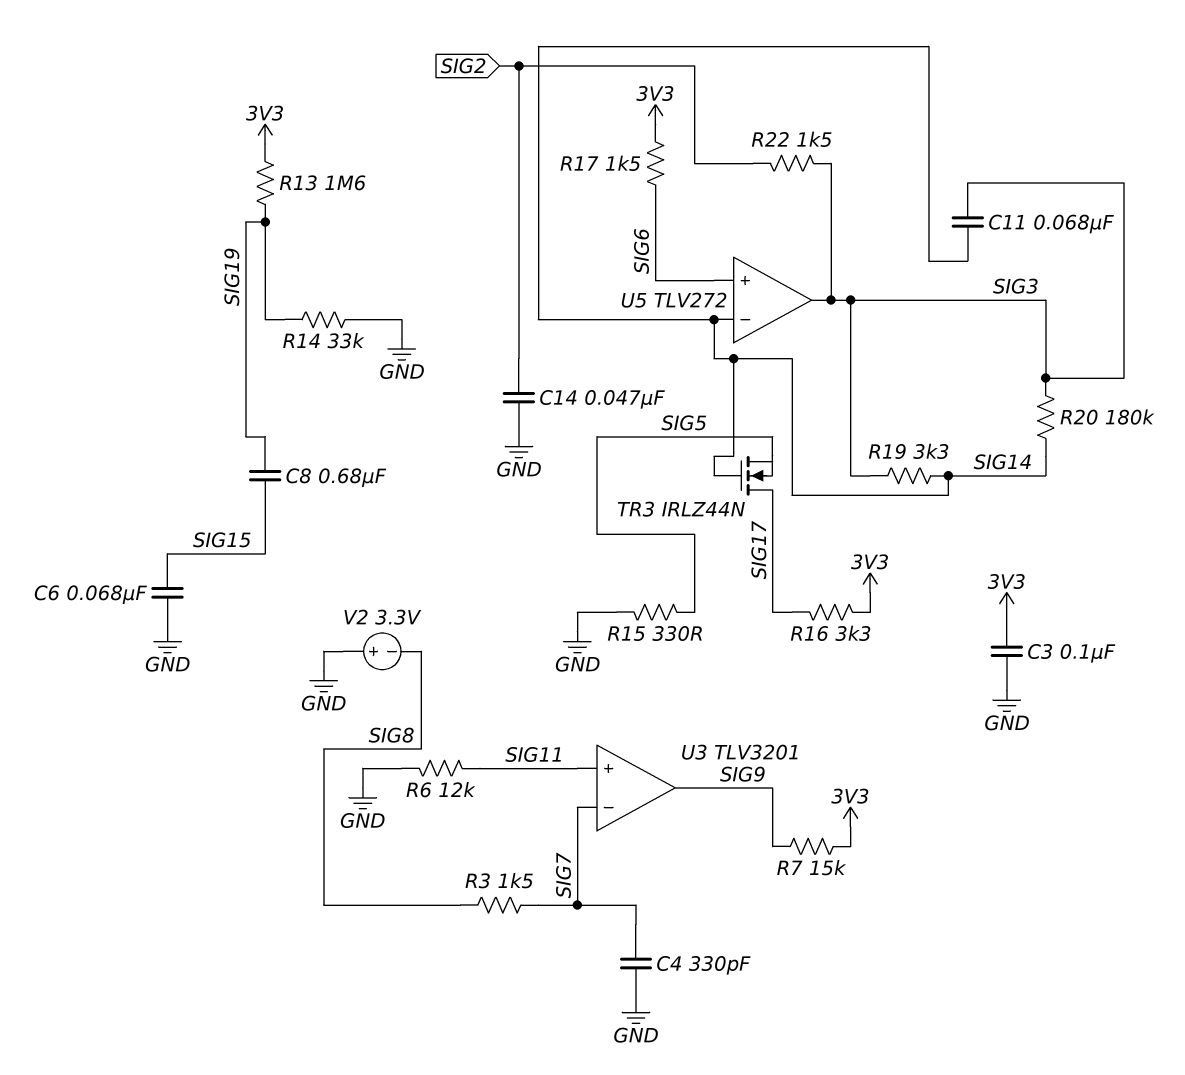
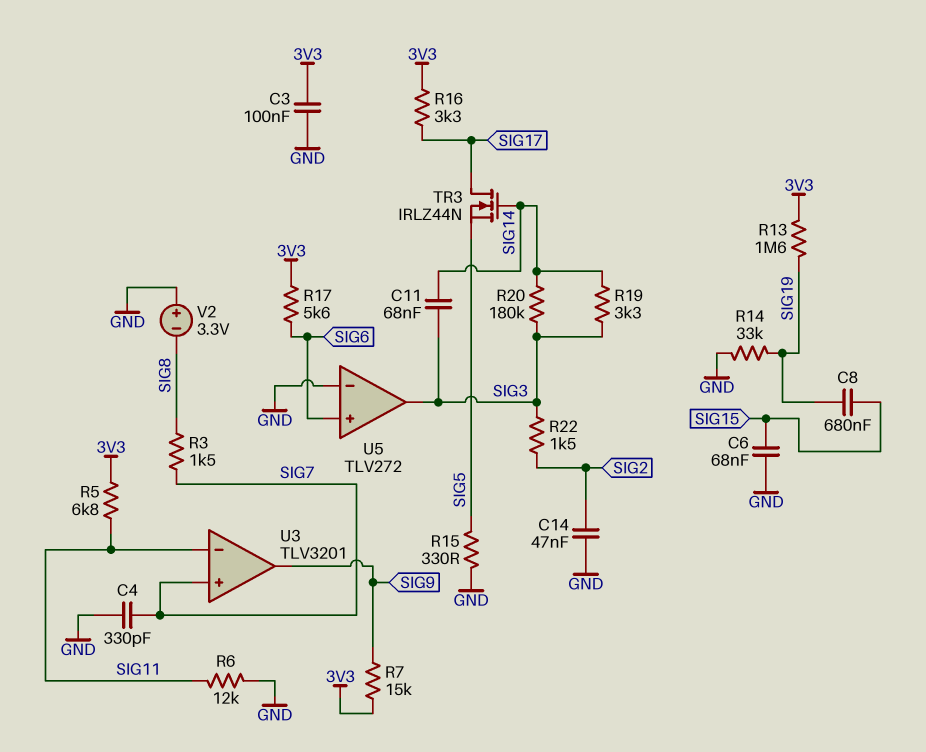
R5: none -> 6.8k (3V3, SIG11)
R17: 1.5k (3V3, SIG6) -> 5.6k (3V3, SIG6)
U3 pin in+: SIG11 -> SIG7
U3 pin in-: SIG7 -> SIG11
U5 pin in-: SIG14 -> GND

